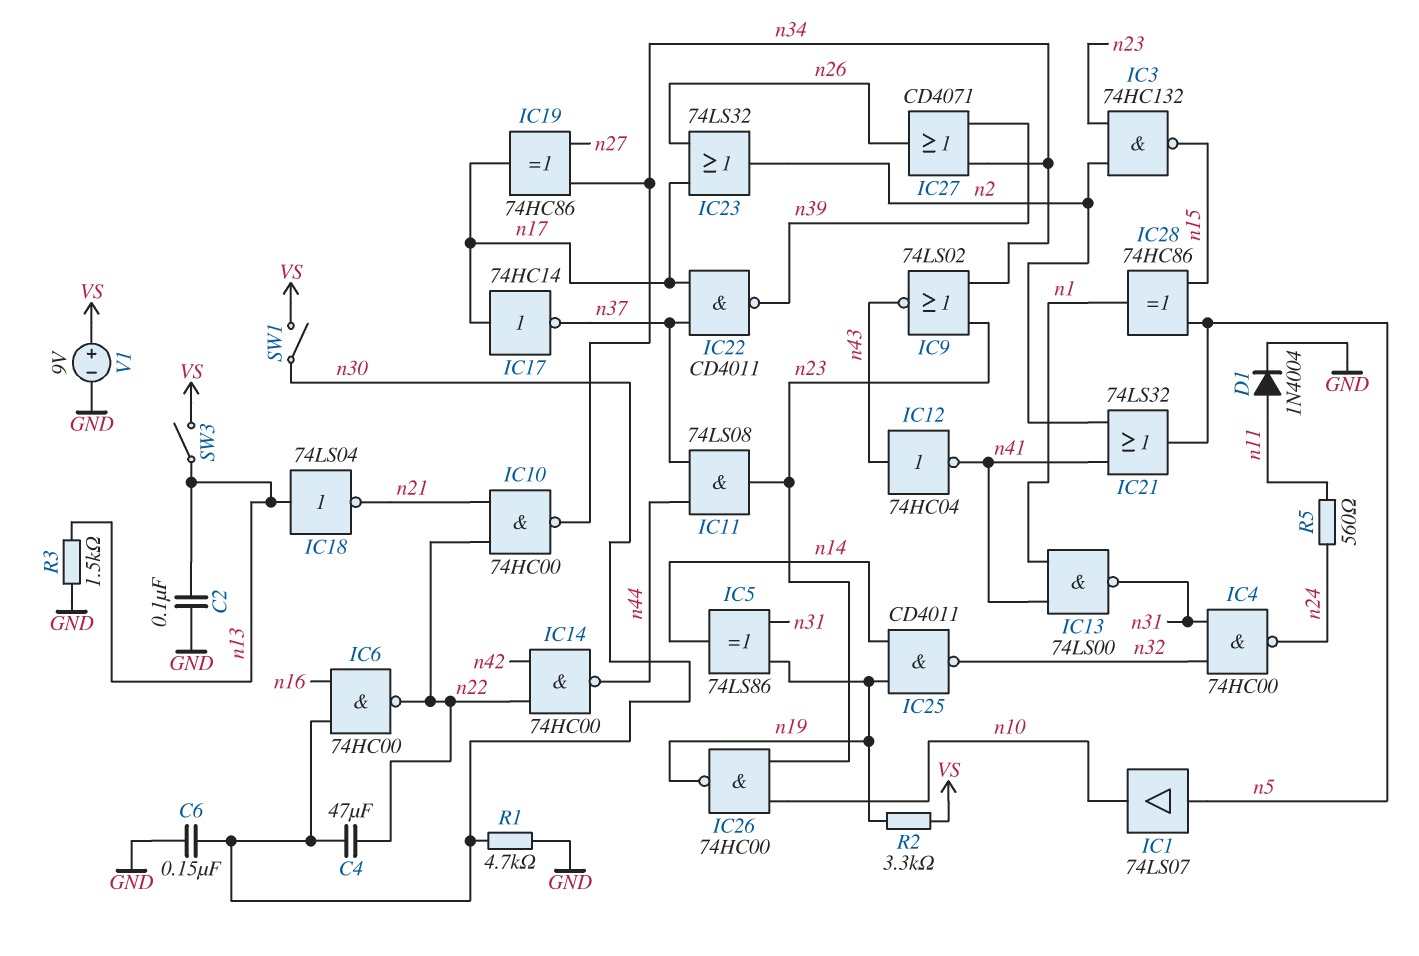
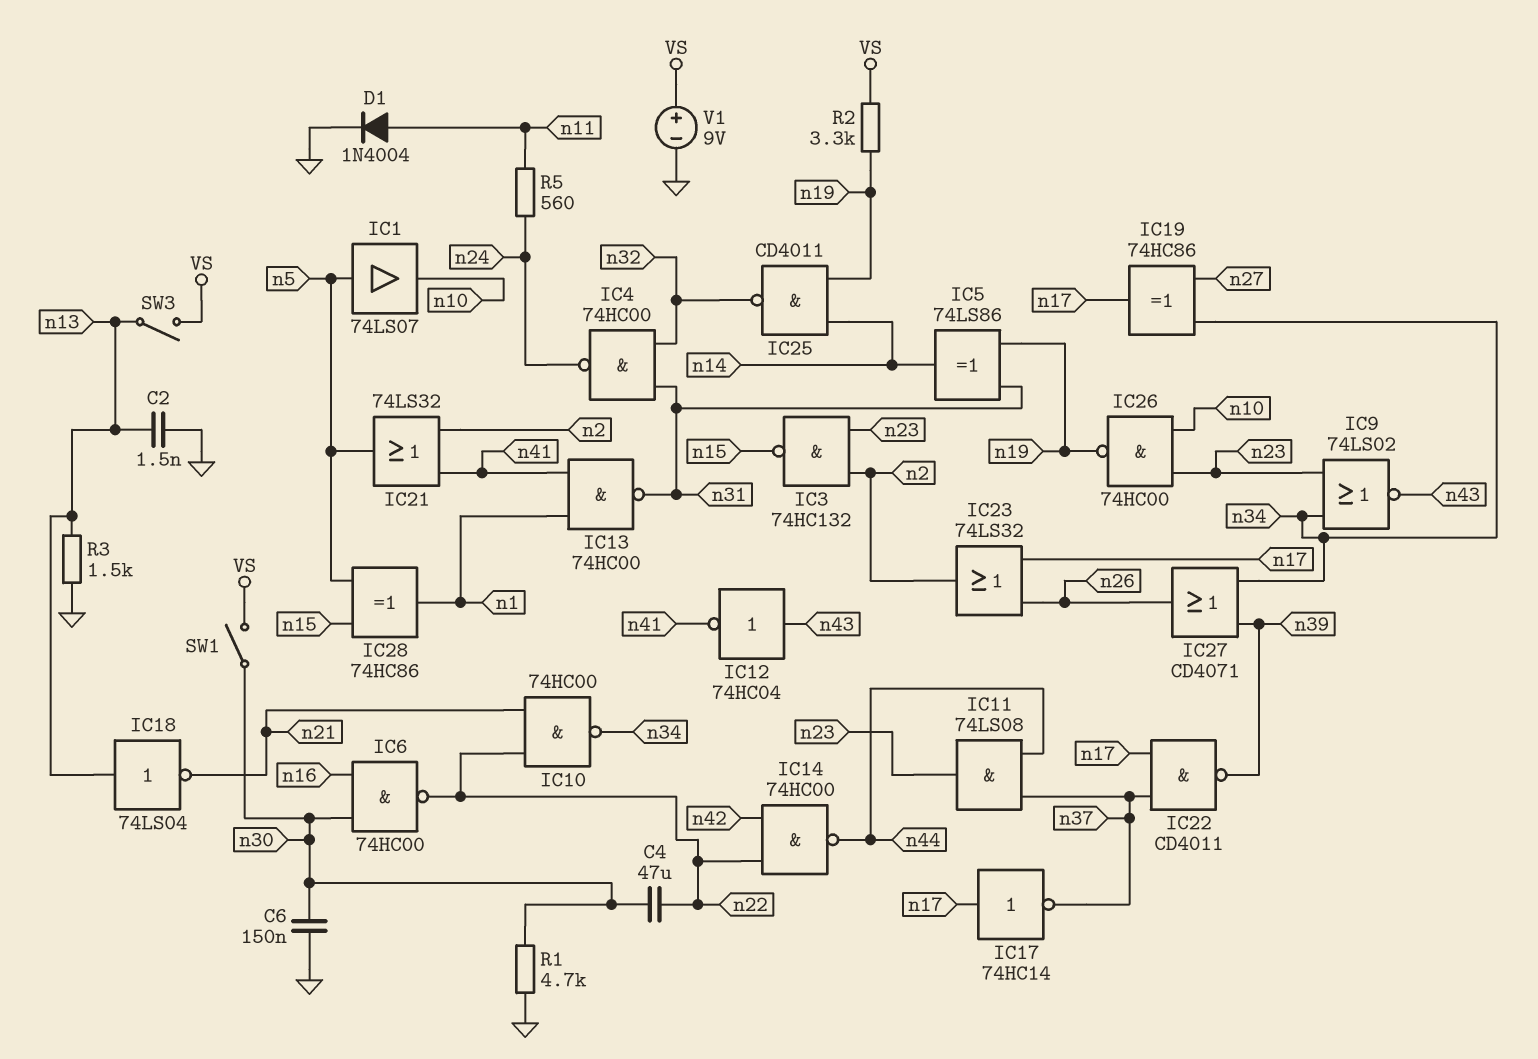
C2: 100nF (GND, n13) -> 1.5nF (GND, n13)
IC13: NAND 74LS00 (in n1, in n41, out n31) -> NAND 74HC00 (in n1, in n41, out n31)

